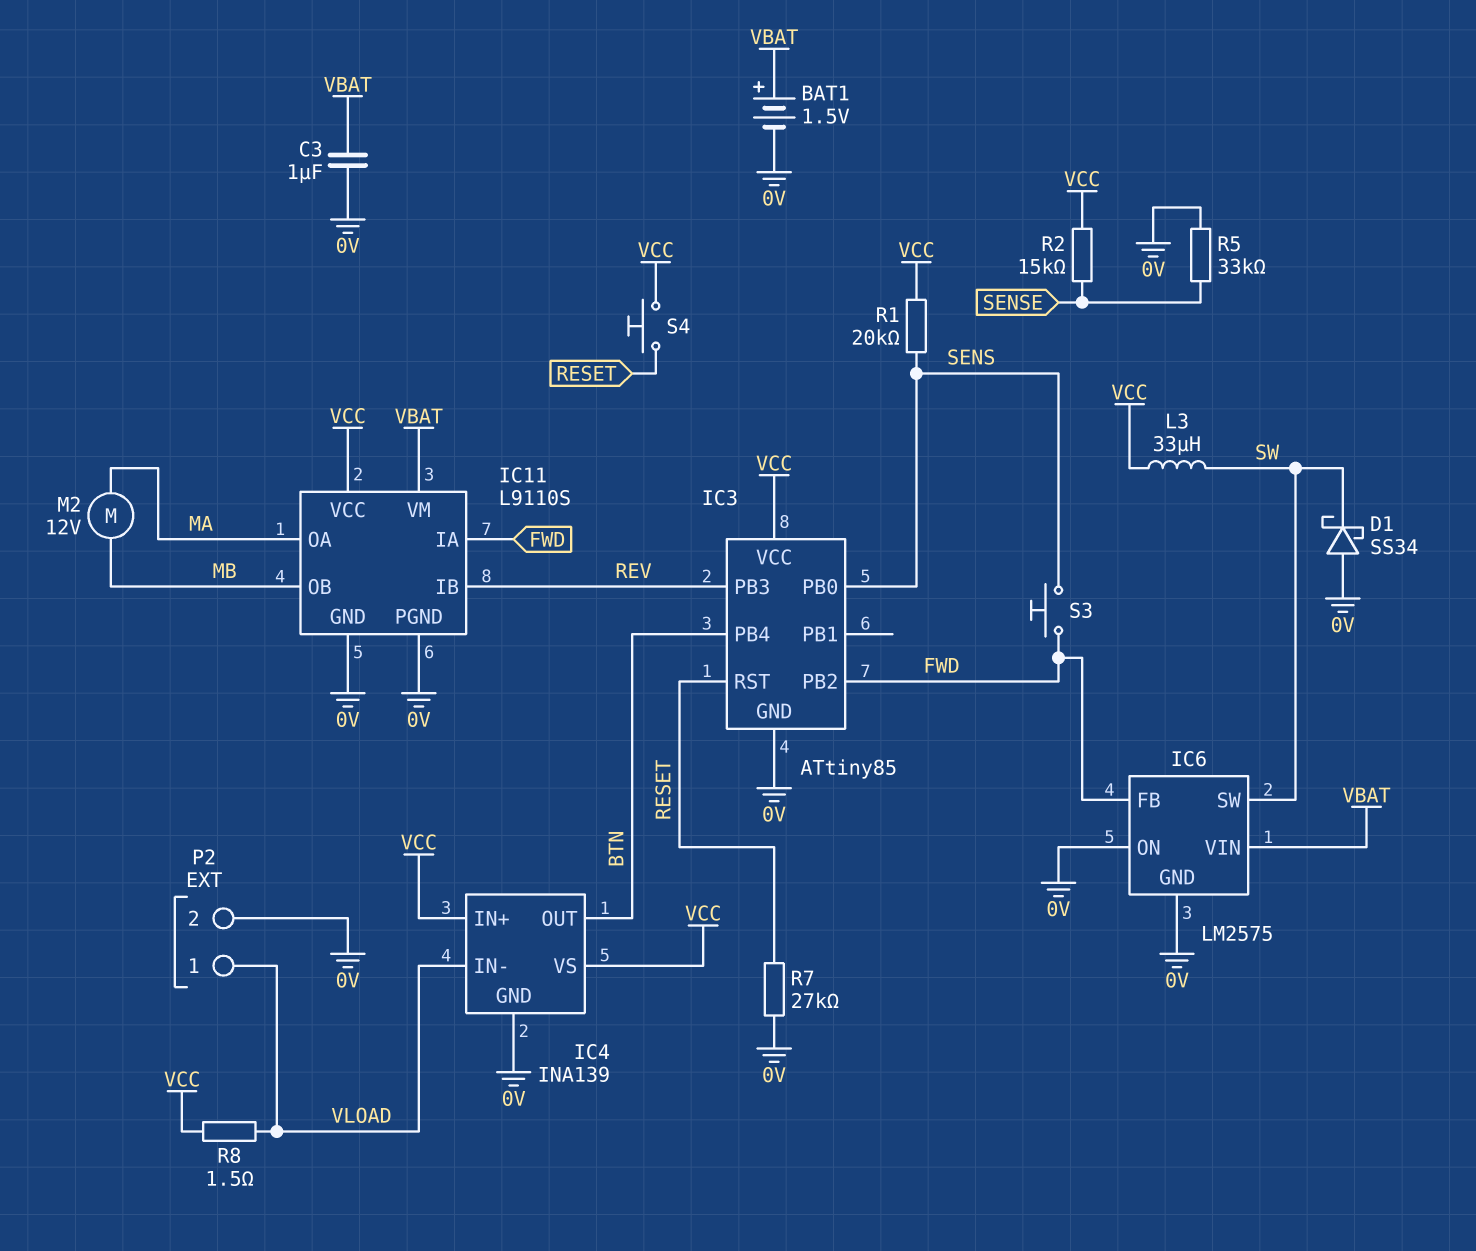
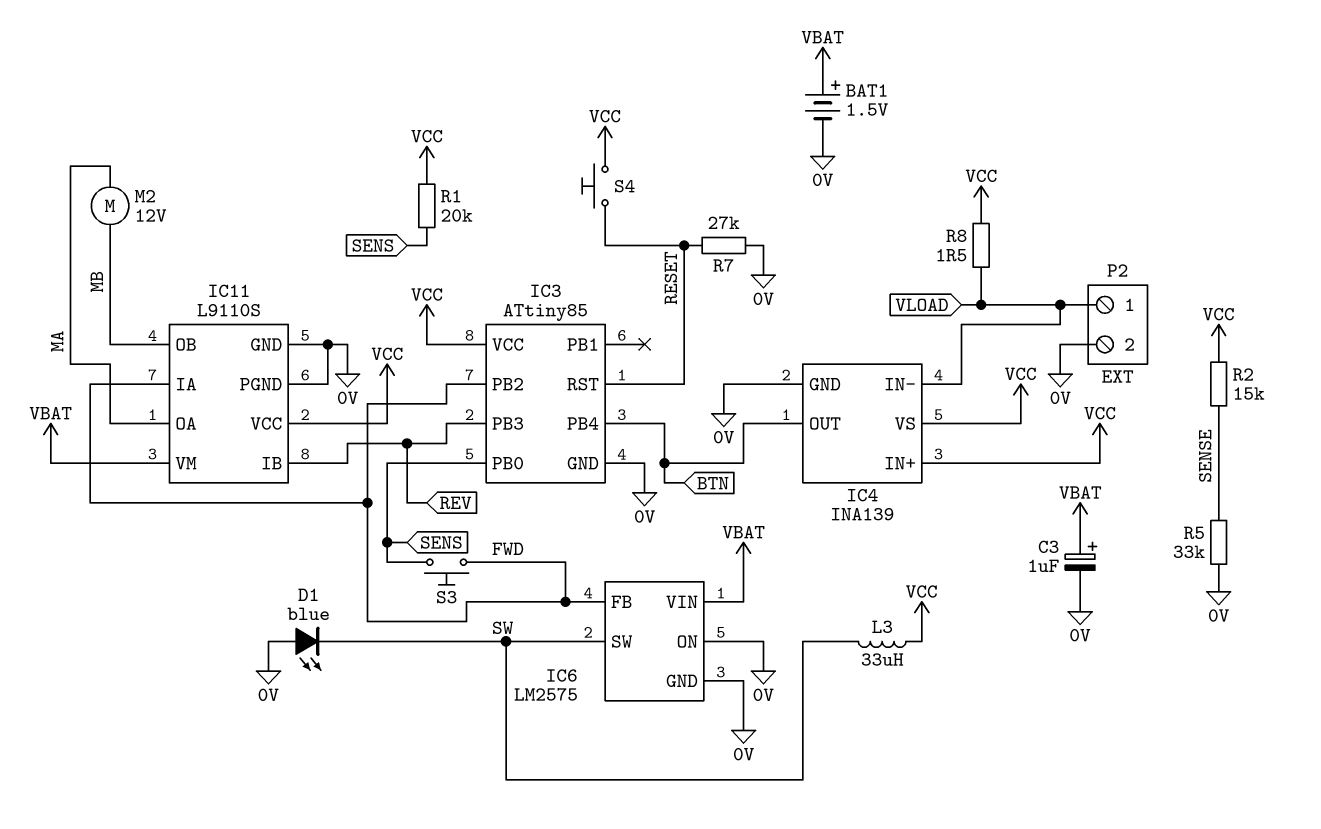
C3: 1uF (0V, VBAT) -> 1uF (plus VBAT, minus 0V)
D1: schottky SS34 (A 0V, K SW) -> LED blue (A 0V, K SW)

